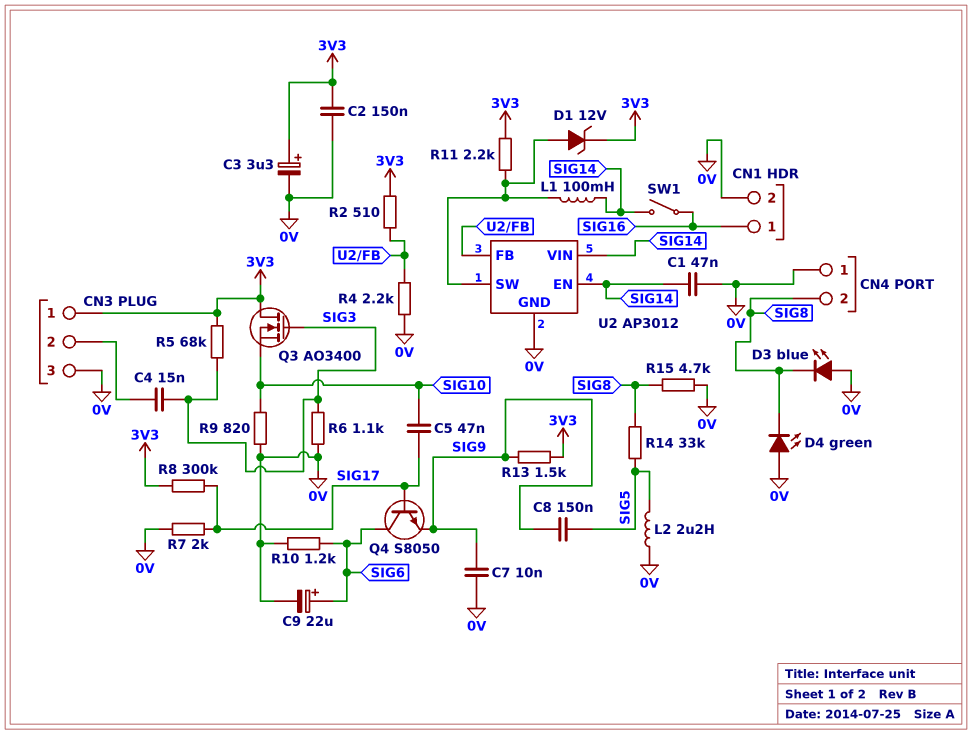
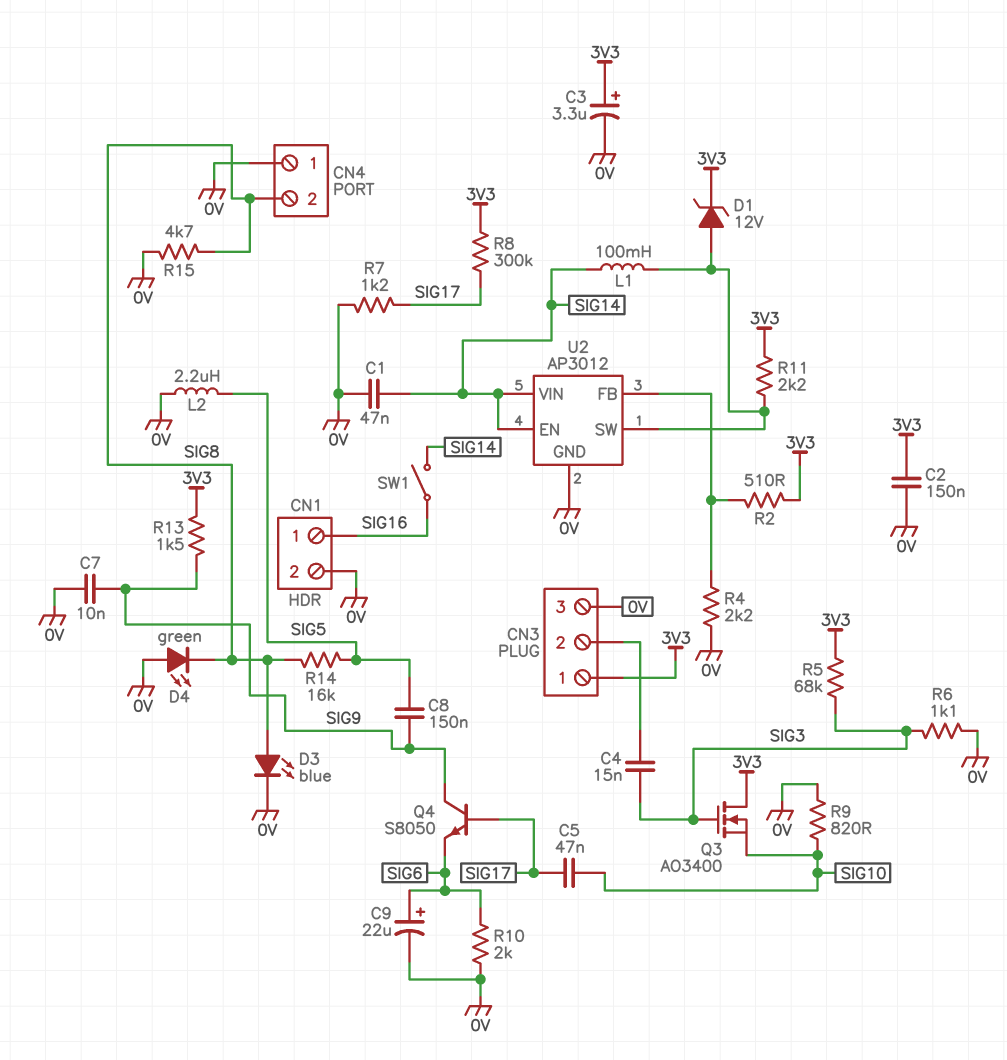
D3: LED blue (A 0V, K SIG8) -> LED blue (A SIG8, K 0V)
Q4: NPN S8050 (B SIG17, C SIG6, E SIG9) -> NPN S8050 (B SIG17, C SIG9, E SIG6)
R7: 2k (0V, SIG17) -> 1.2k (0V, SIG17)
R10: 1.2k (0V, SIG6) -> 2k (0V, SIG6)
R14: 33k (SIG5, SIG8) -> 16k (SIG5, SIG8)

